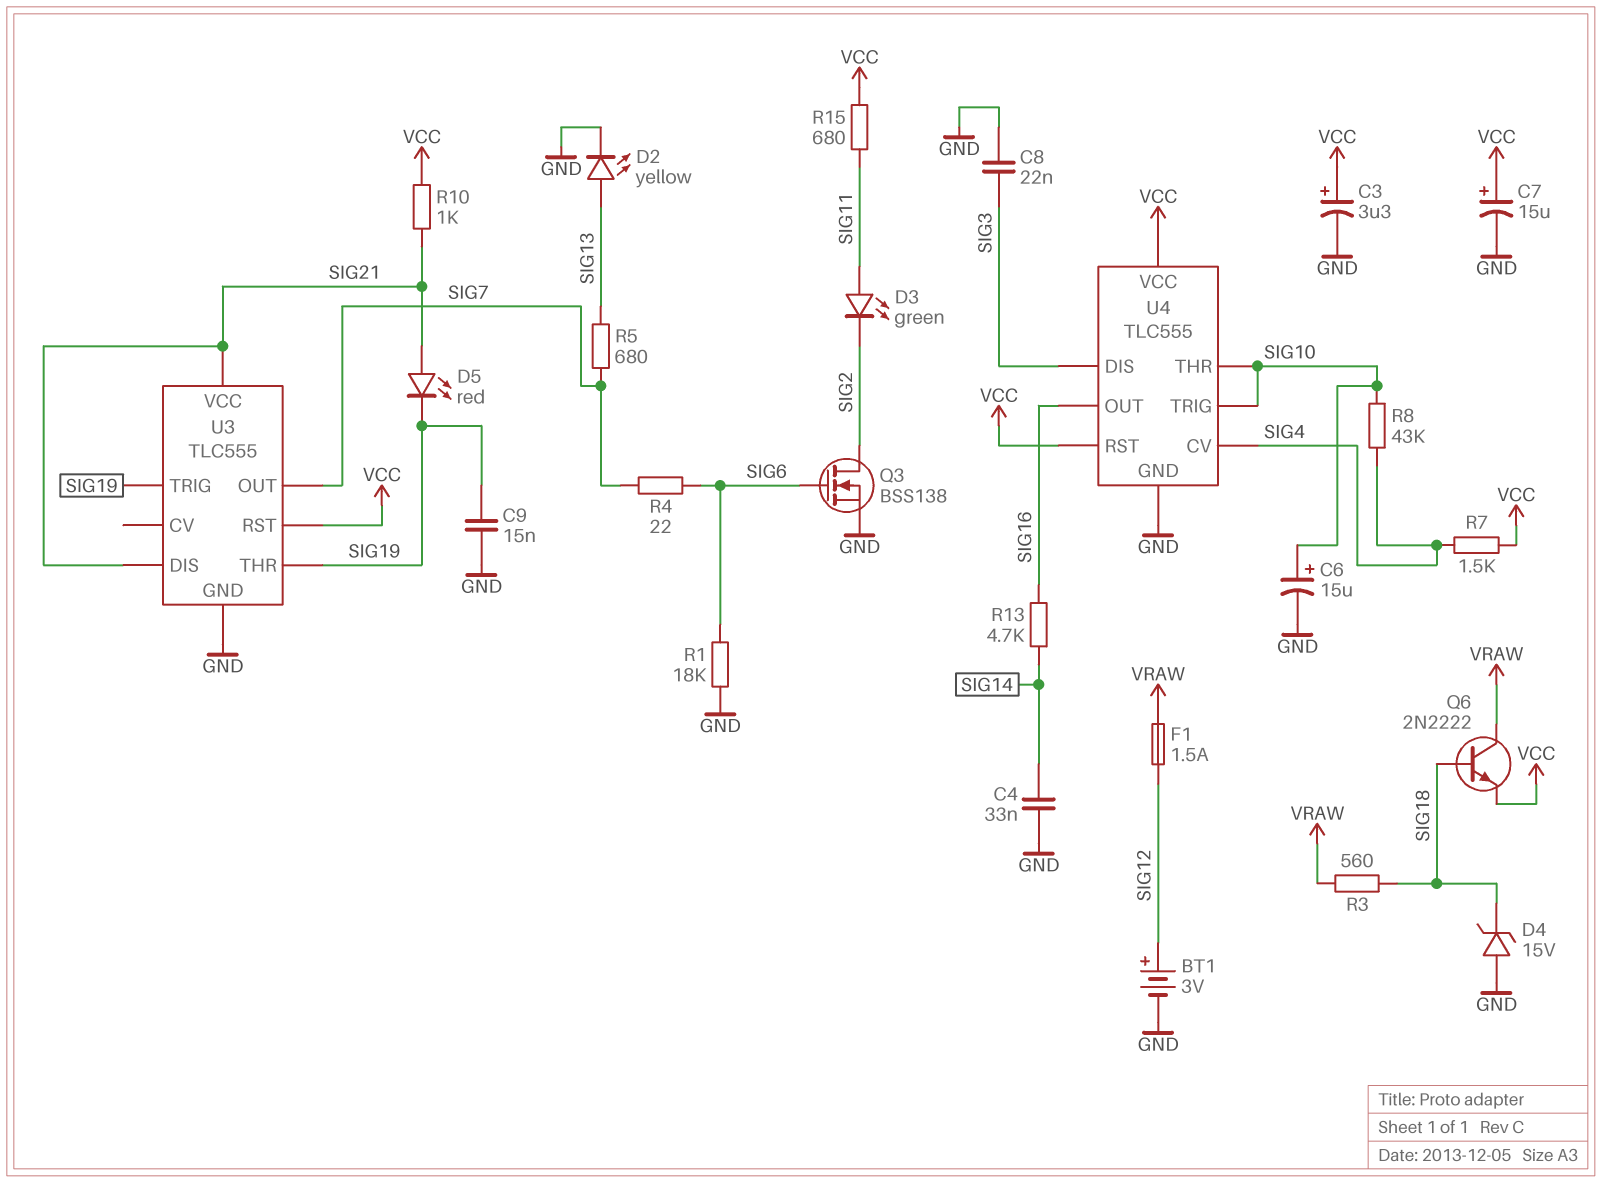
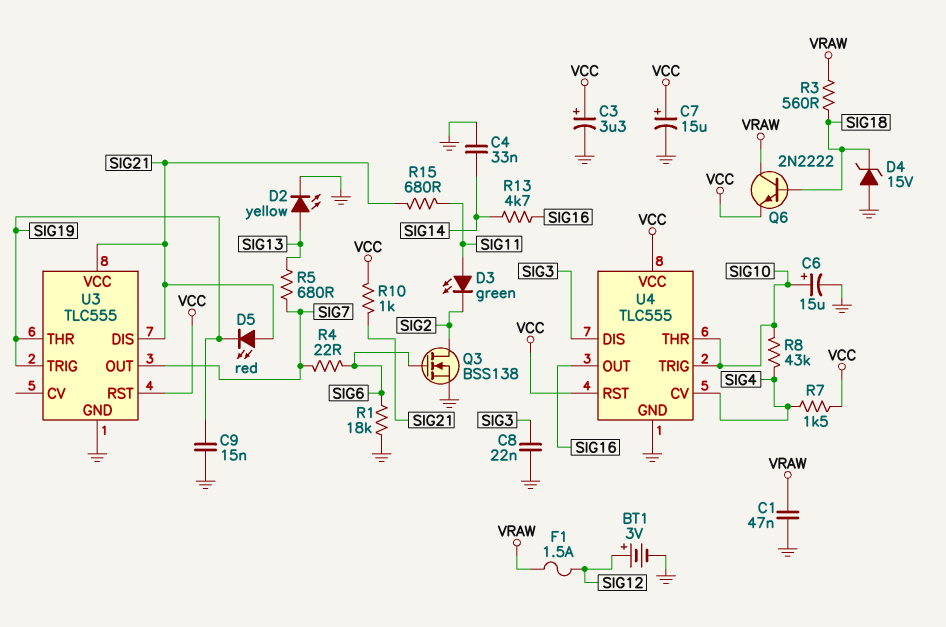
C1: none -> 47nF (GND, VRAW)
R15: 680 (SIG11, VCC) -> 680 (SIG11, SIG21)

